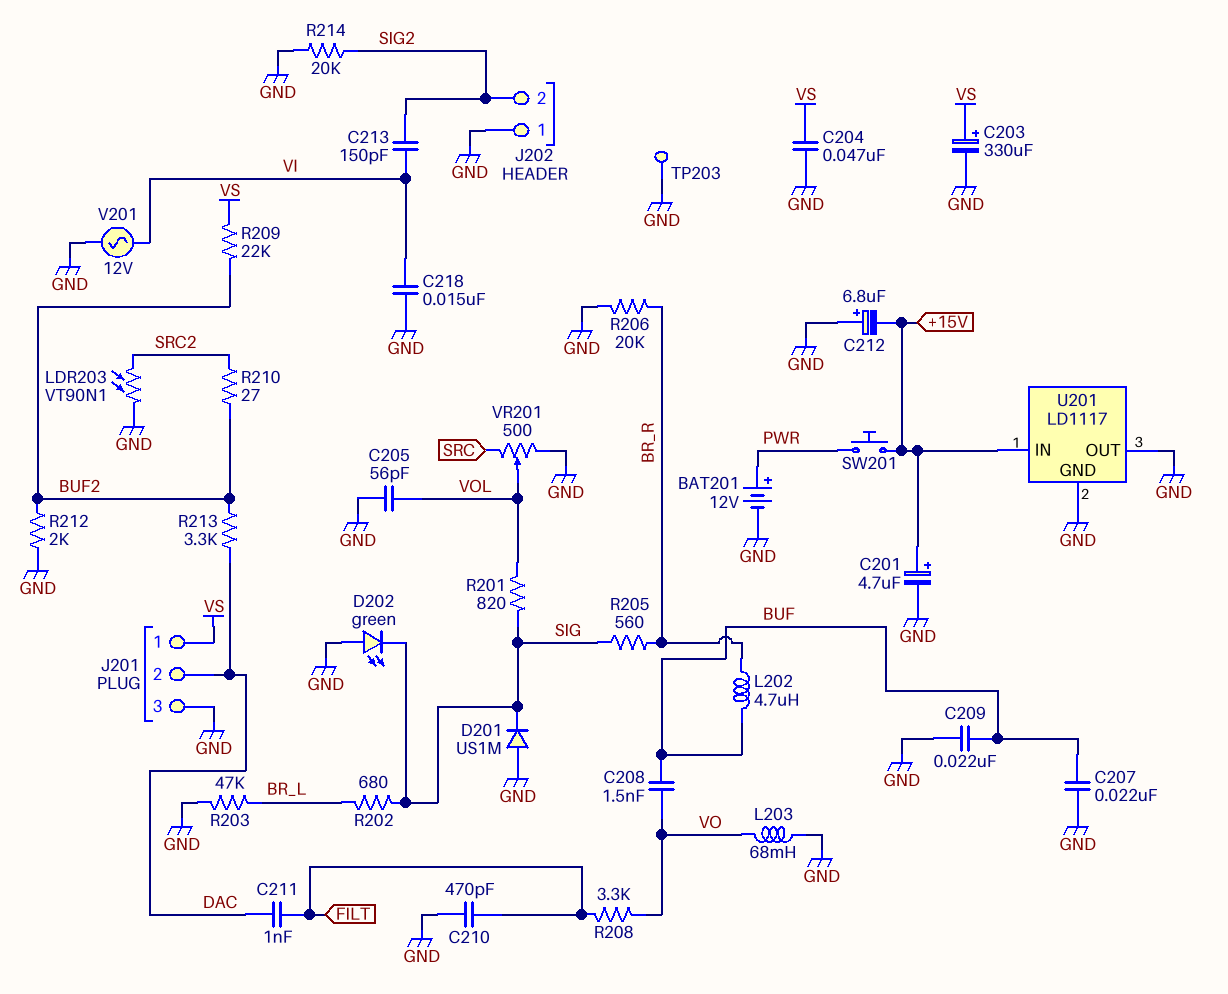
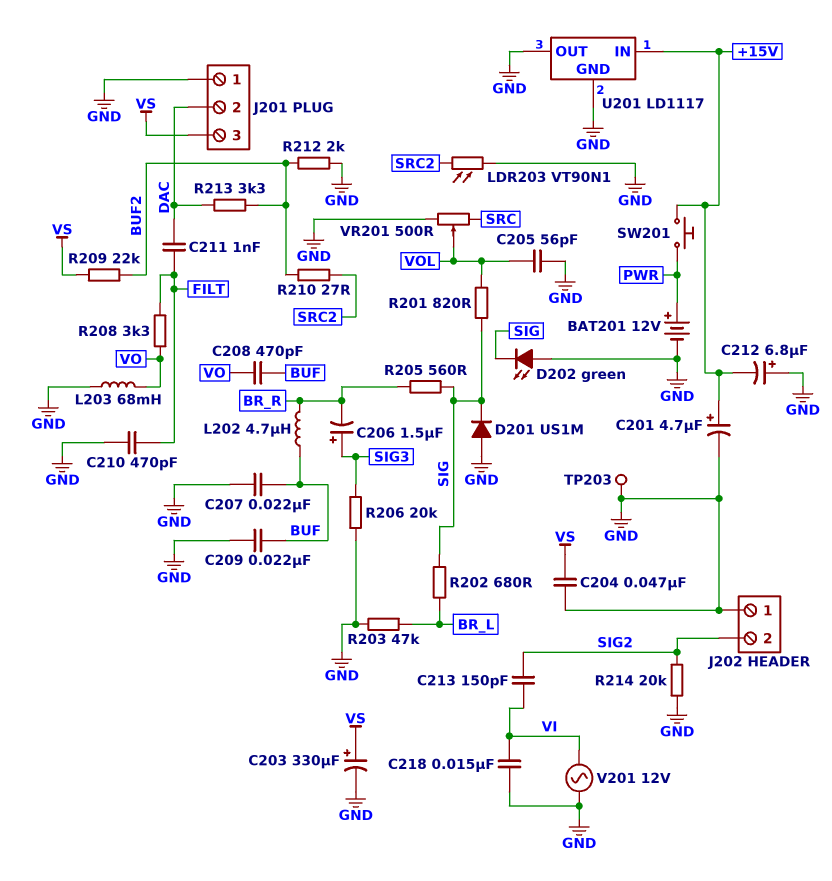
C206: none -> 1.5uF (plus SIG3, minus BR_R)
C208: 1.5nF (BUF, VO) -> 470pF (BUF, VO)
J201 pin 1: VS -> GND
J201 pin 3: GND -> VS
R206: 20k (BR_R, GND) -> 20k (GND, SIG3)

